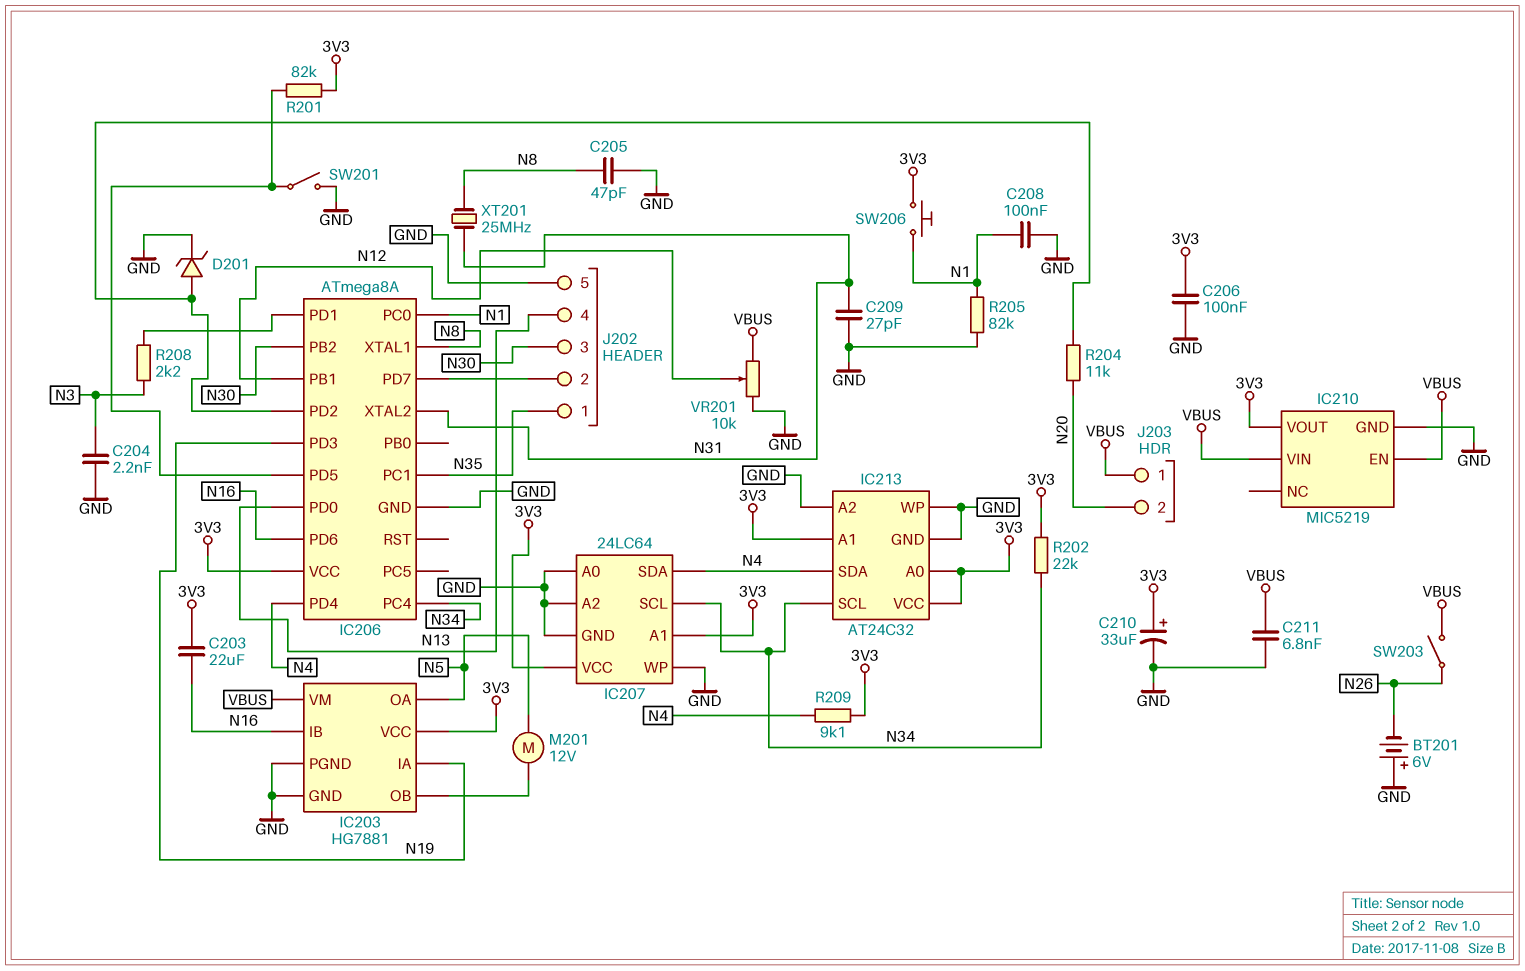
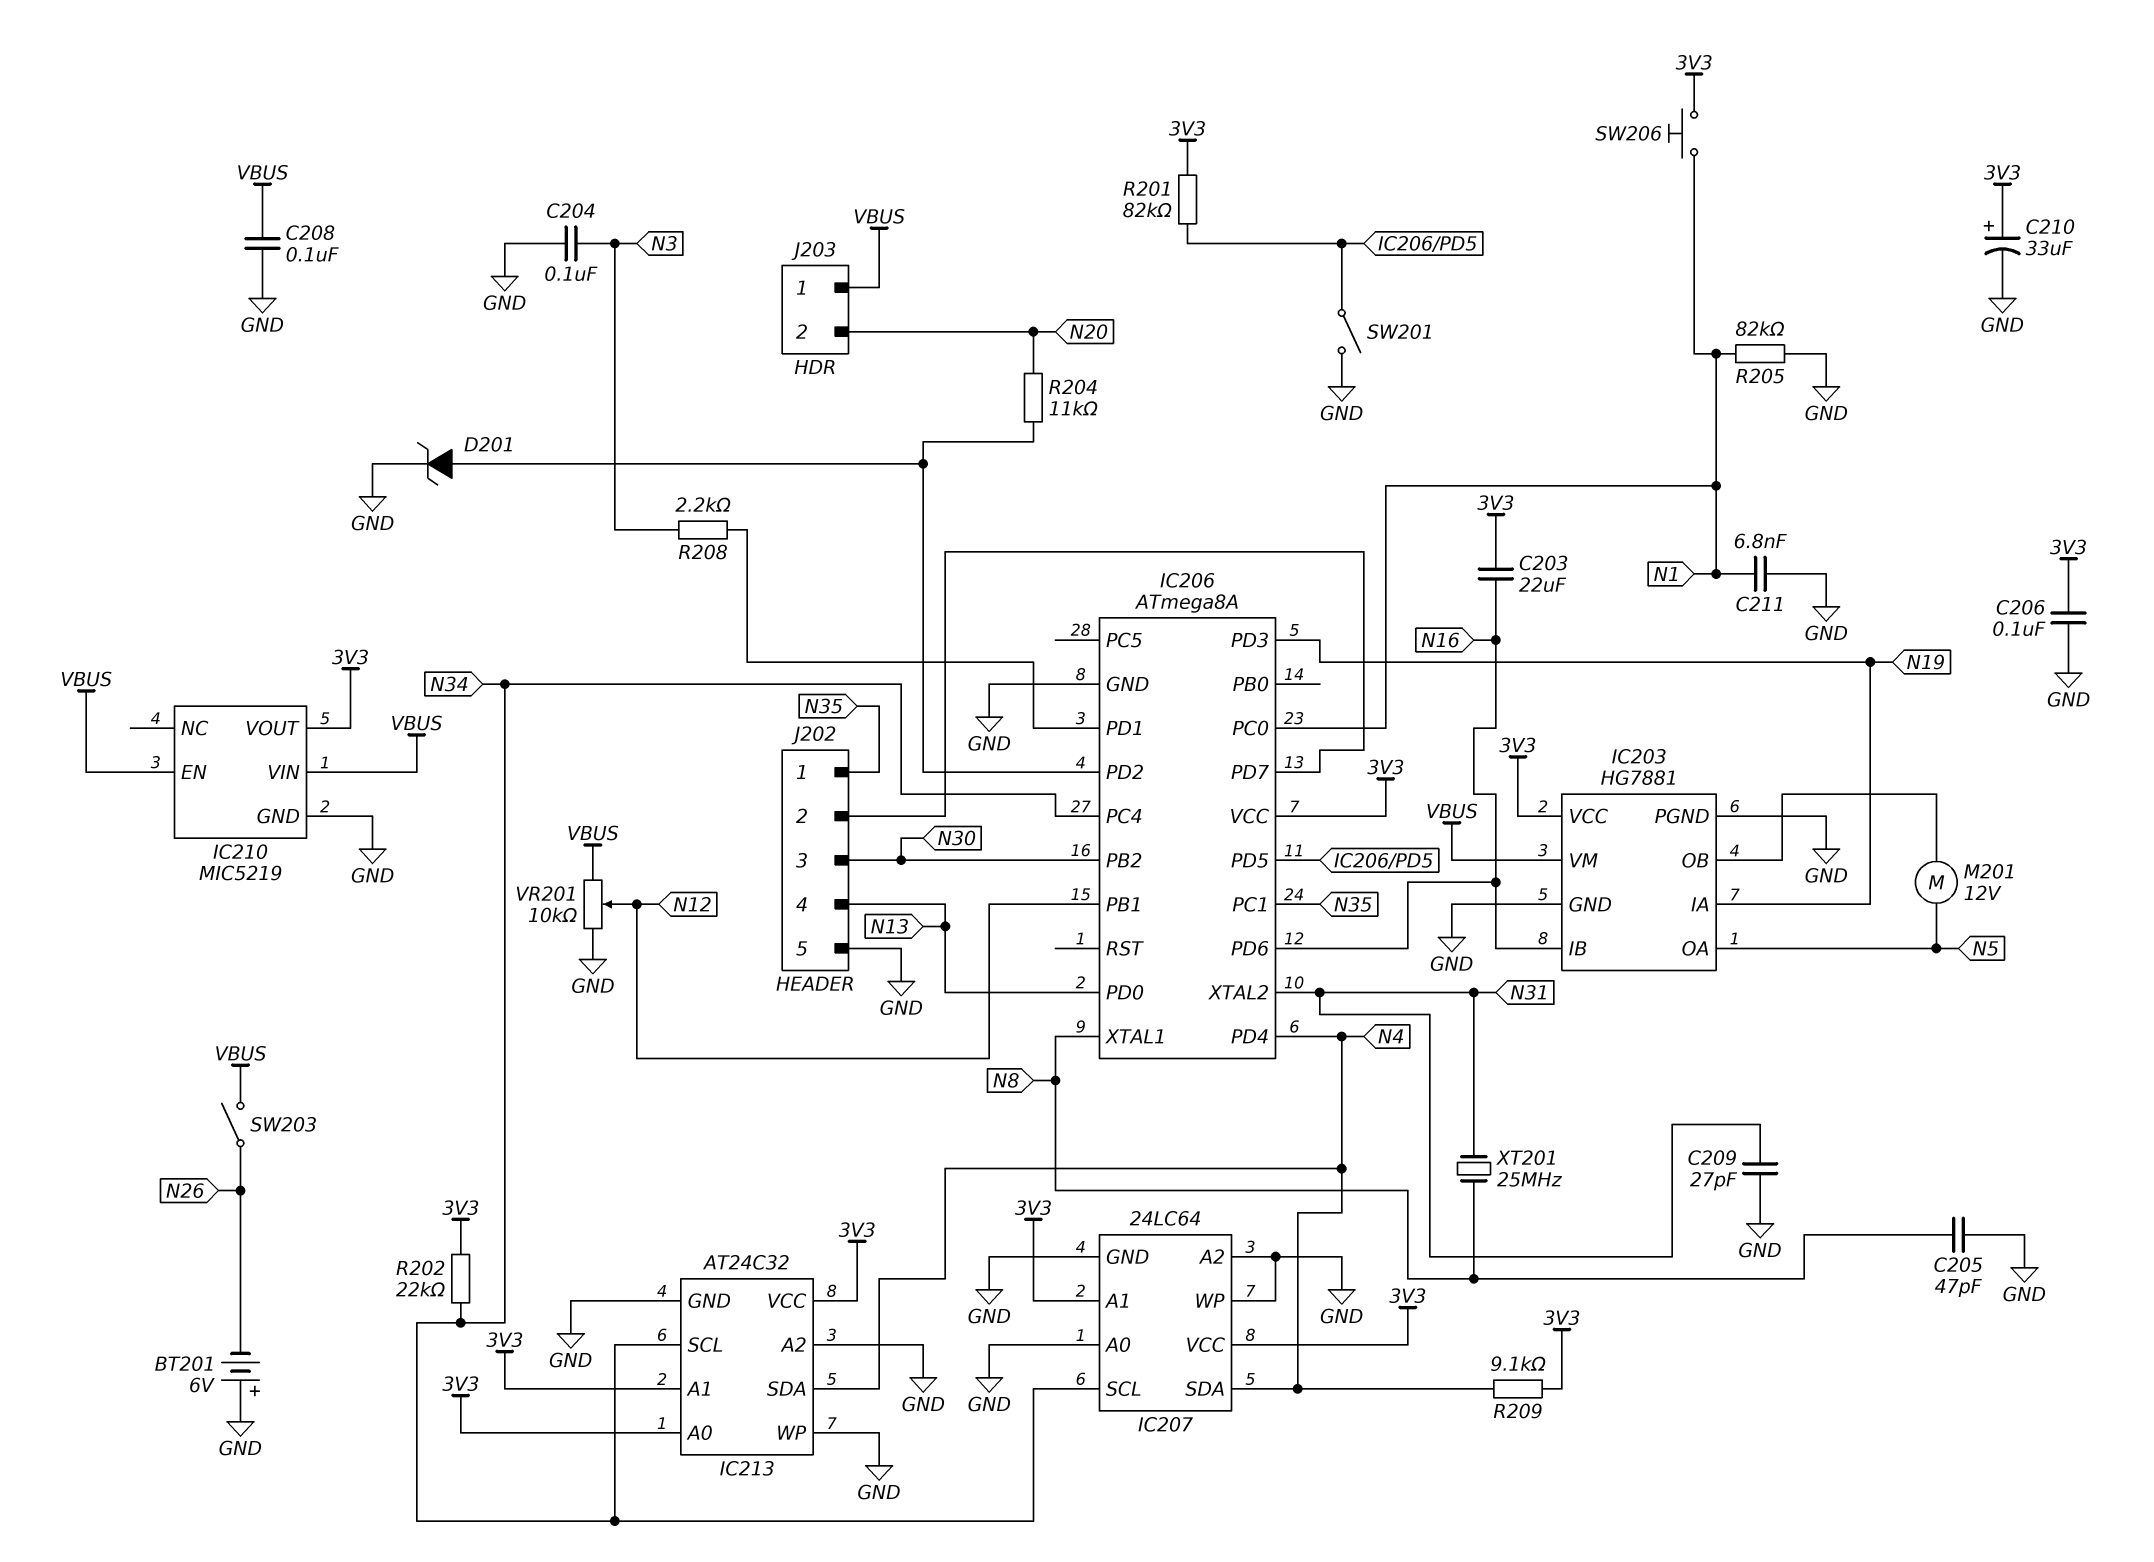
C204: 2.2nF (GND, N3) -> 100nF (GND, N3)
C208: 100nF (GND, N1) -> 100nF (GND, VBUS)
C211: 6.8nF (GND, VBUS) -> 6.8nF (GND, N1)

